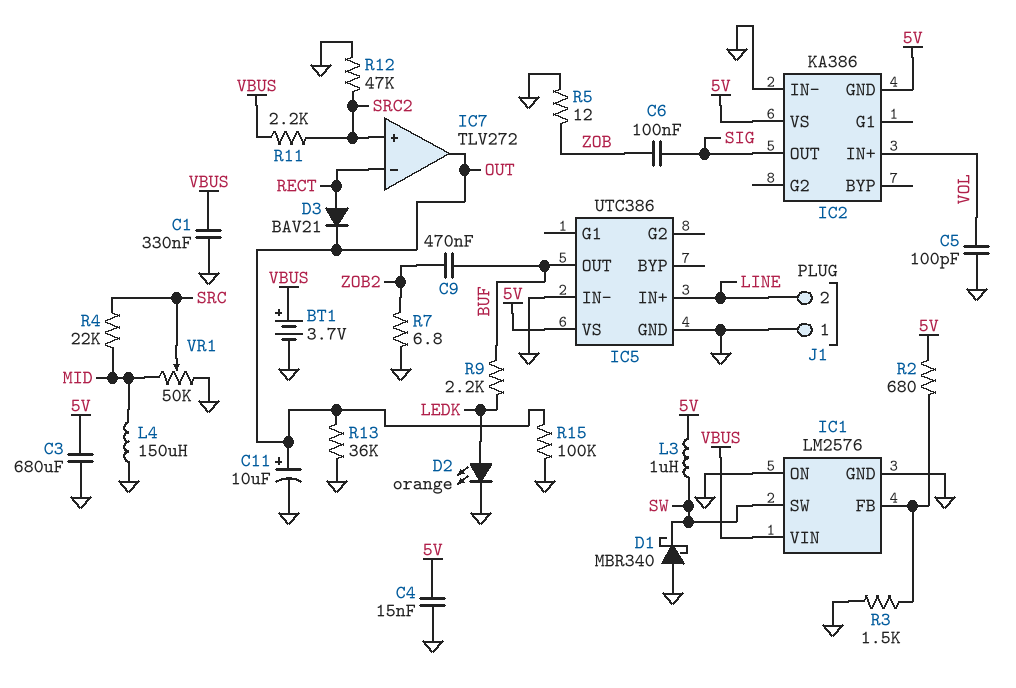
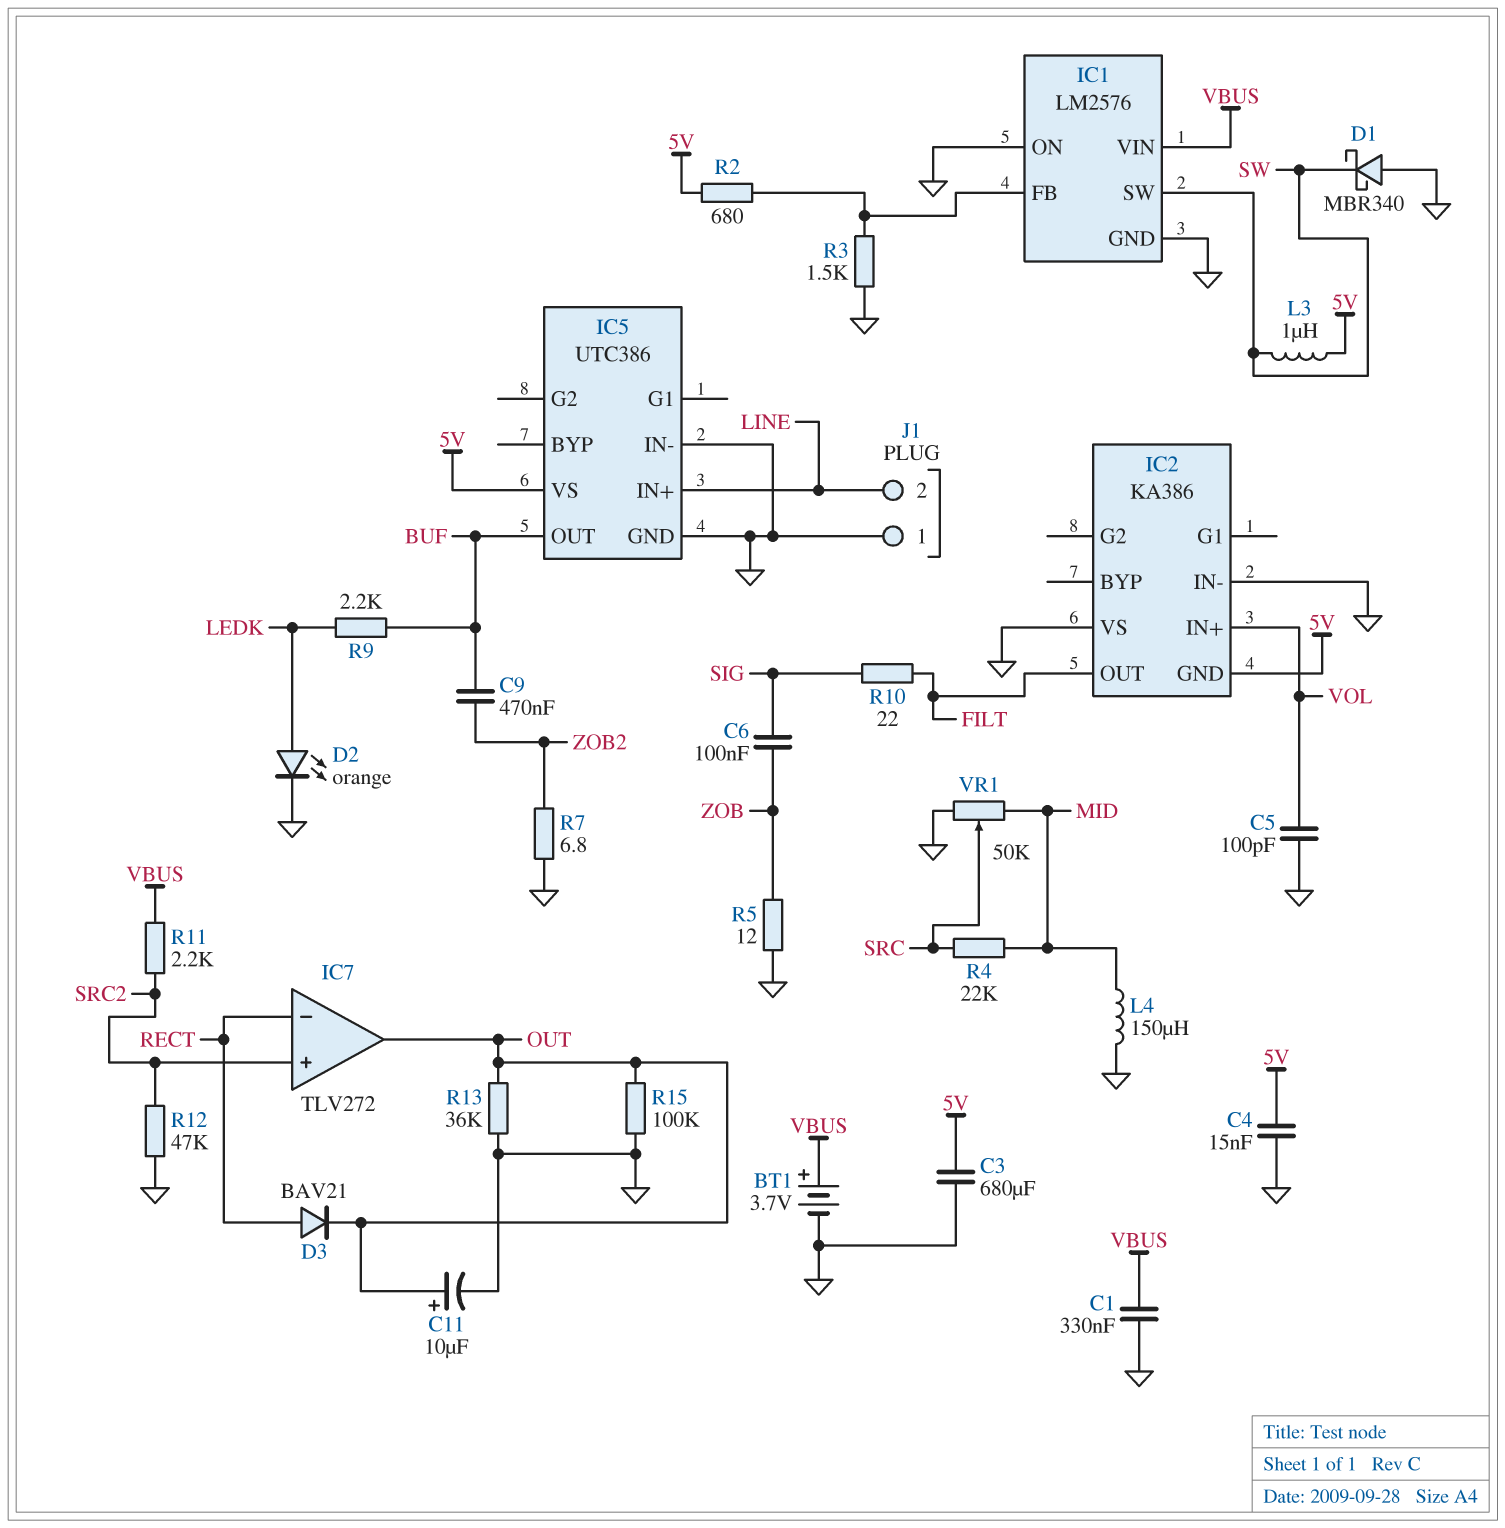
IC2 pin OUT: SIG -> FILT
IC2 pin VS: 5V -> GND
R10: none -> 22 (FILT, SIG)

